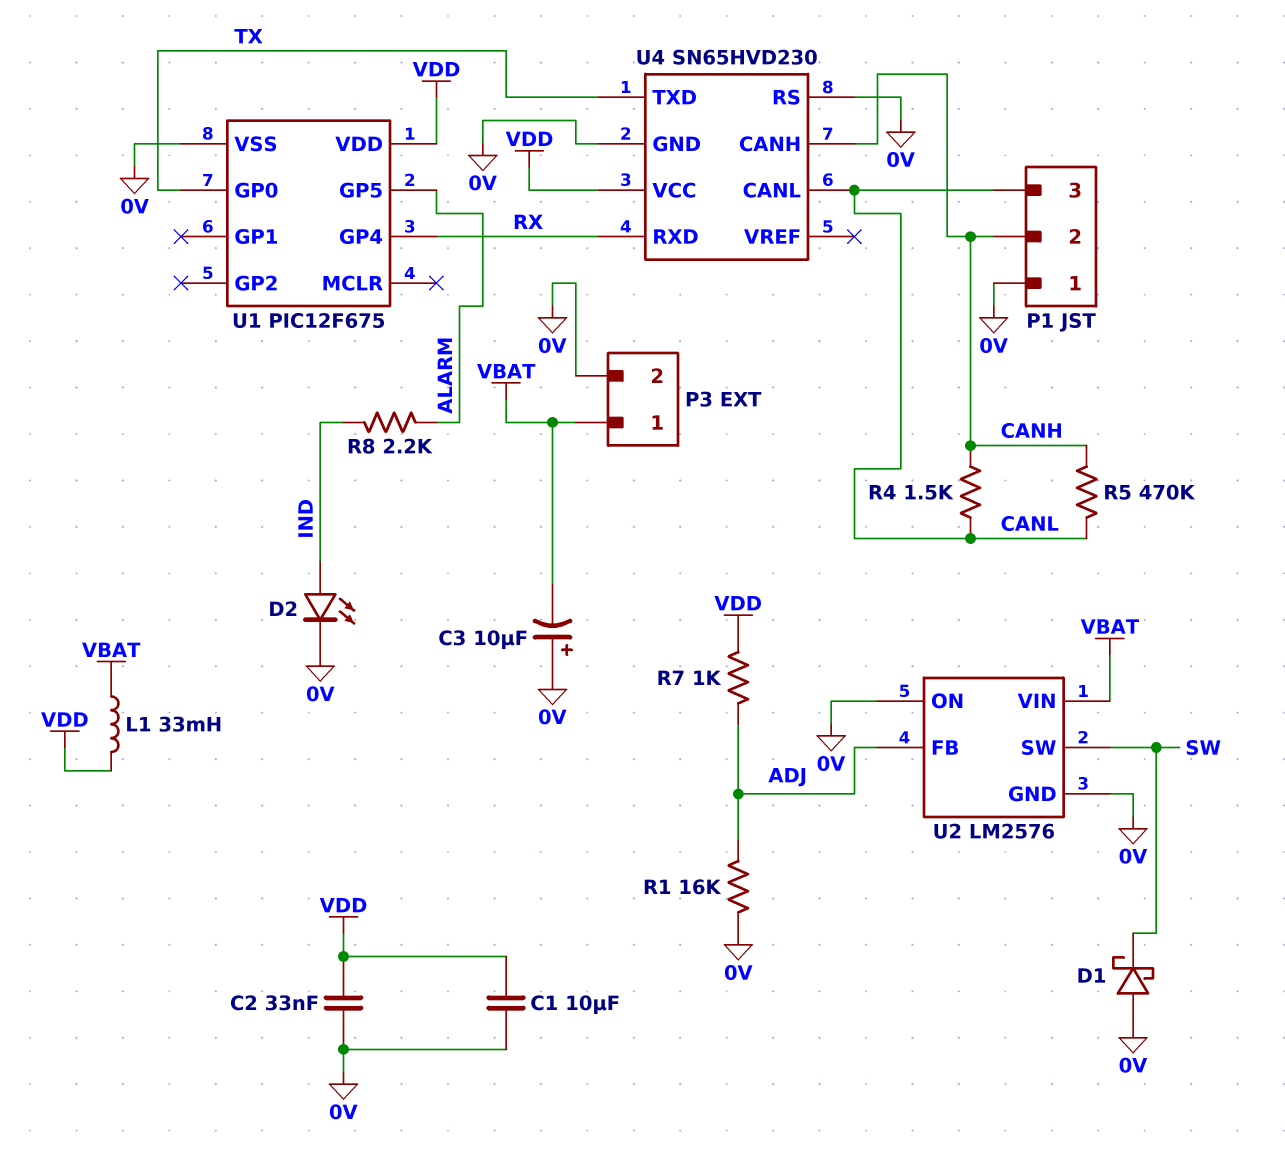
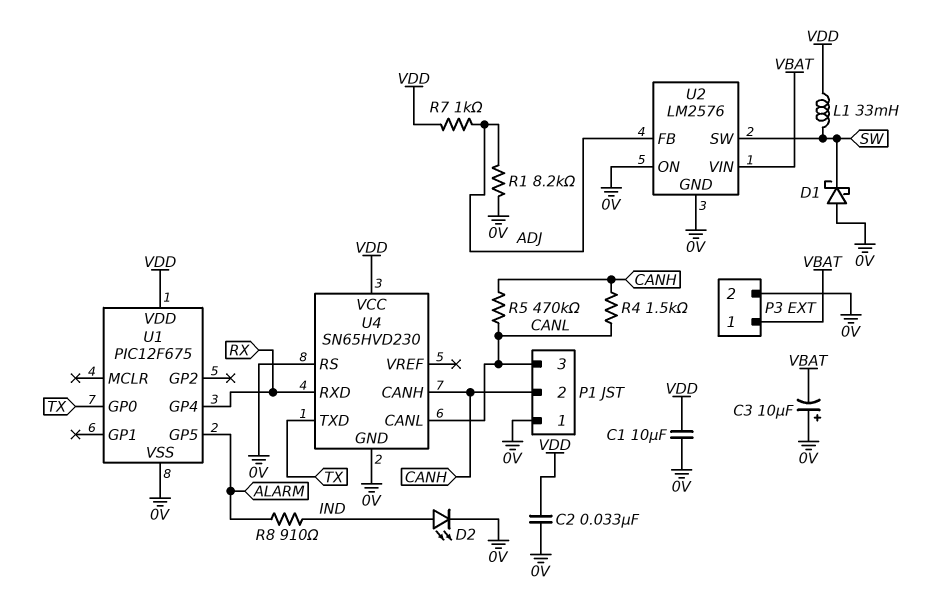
L1: 33mH (VBAT, VDD) -> 33mH (SW, VDD)
R1: 16k (0V, ADJ) -> 8.2k (0V, ADJ)
R8: 2.2k (ALARM, IND) -> 910 (ALARM, IND)

